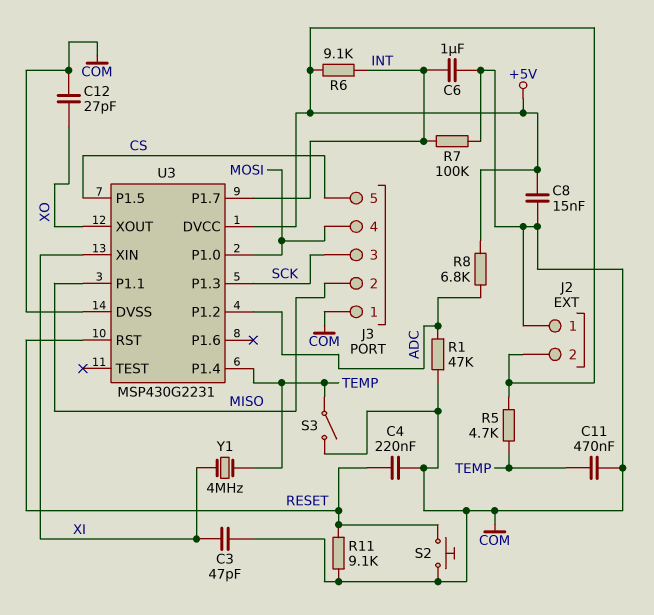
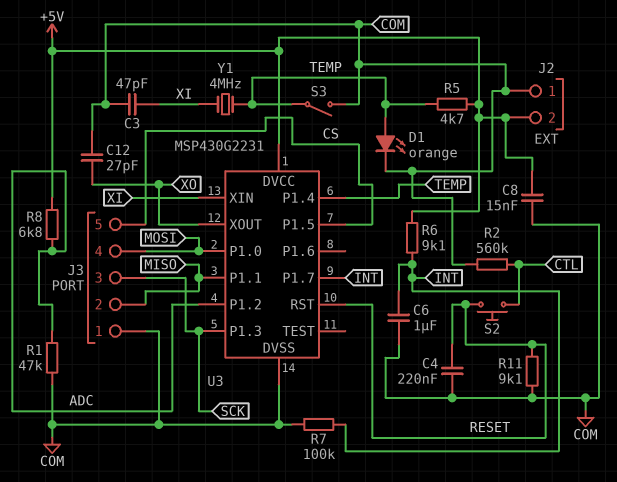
C11: 470nF (COM, TEMP) -> none
D1: none -> LED orange (A TEMP, K COM)
R2: none -> 560k (COM, CTL)
S2: button (COM, RESET) -> button (CTL, RESET)

